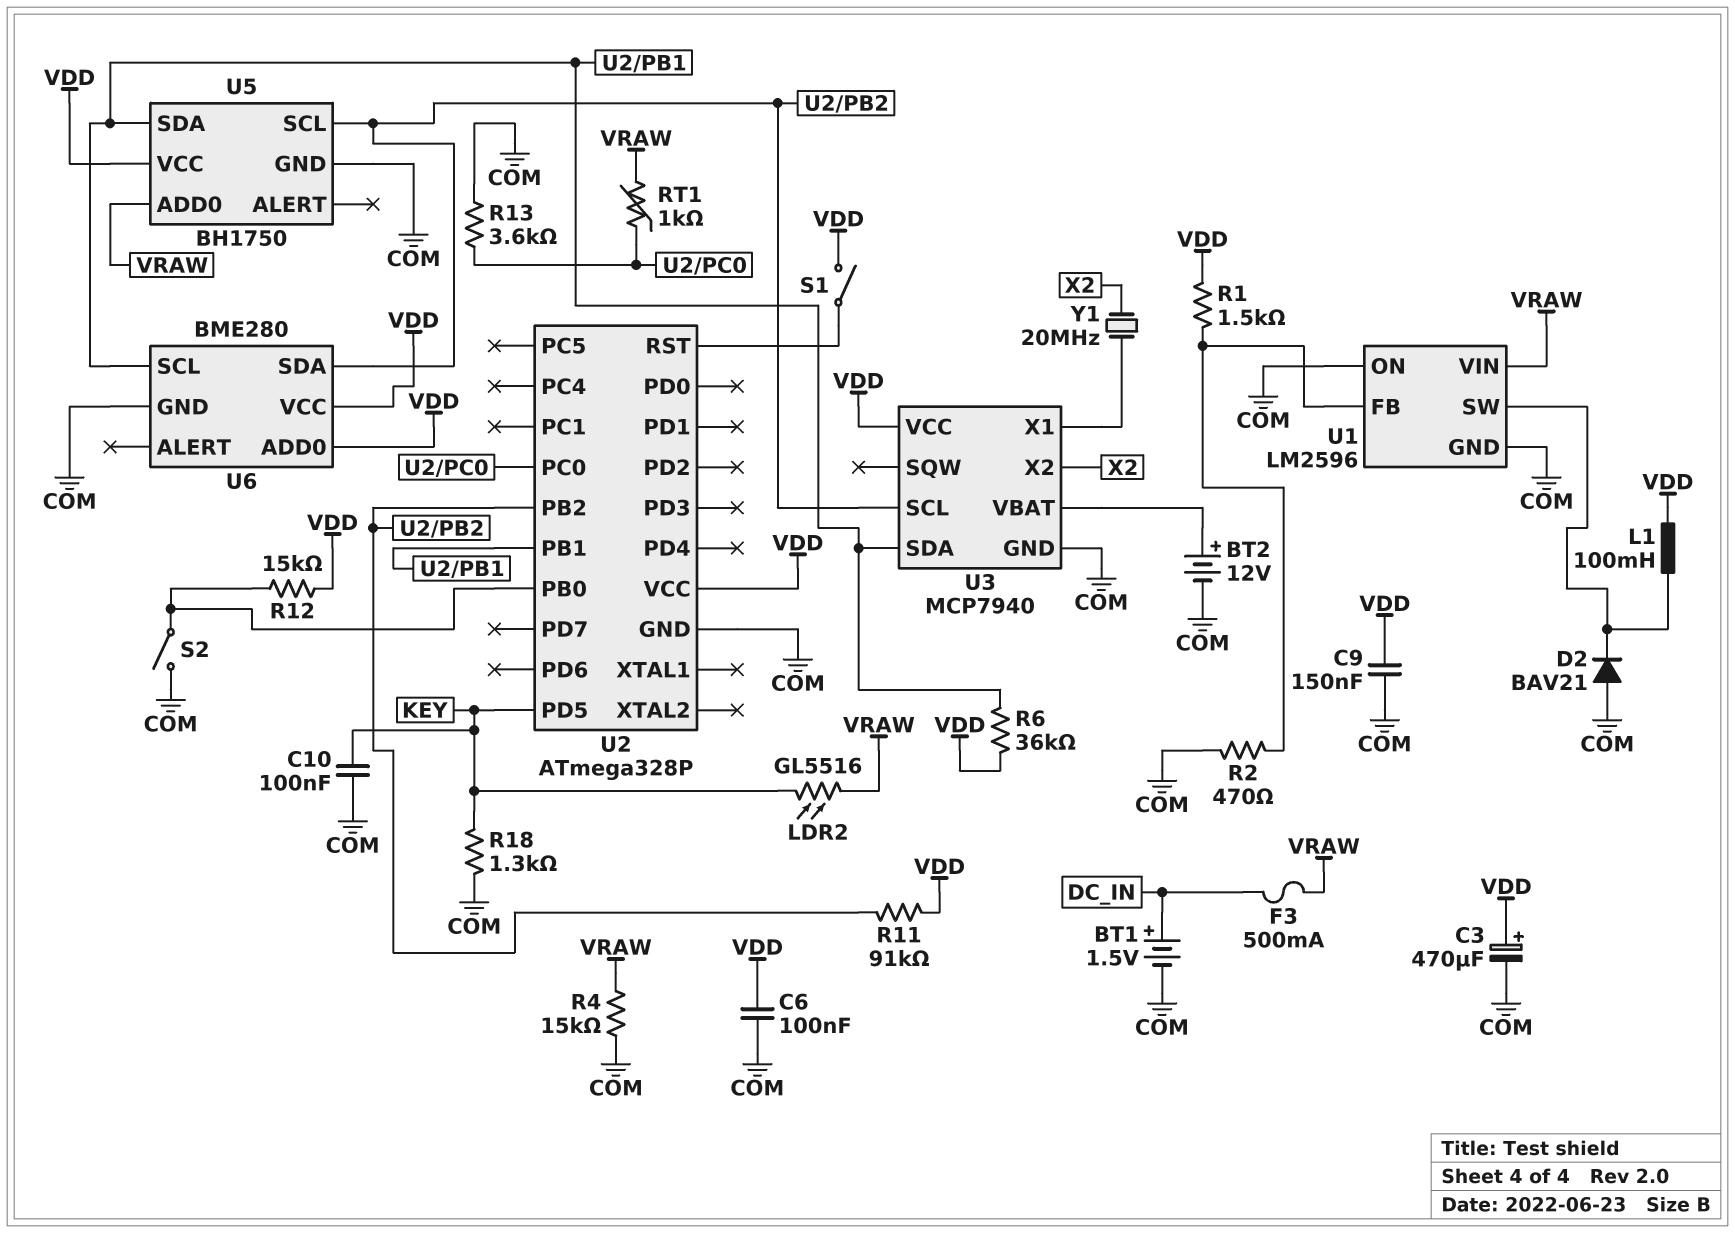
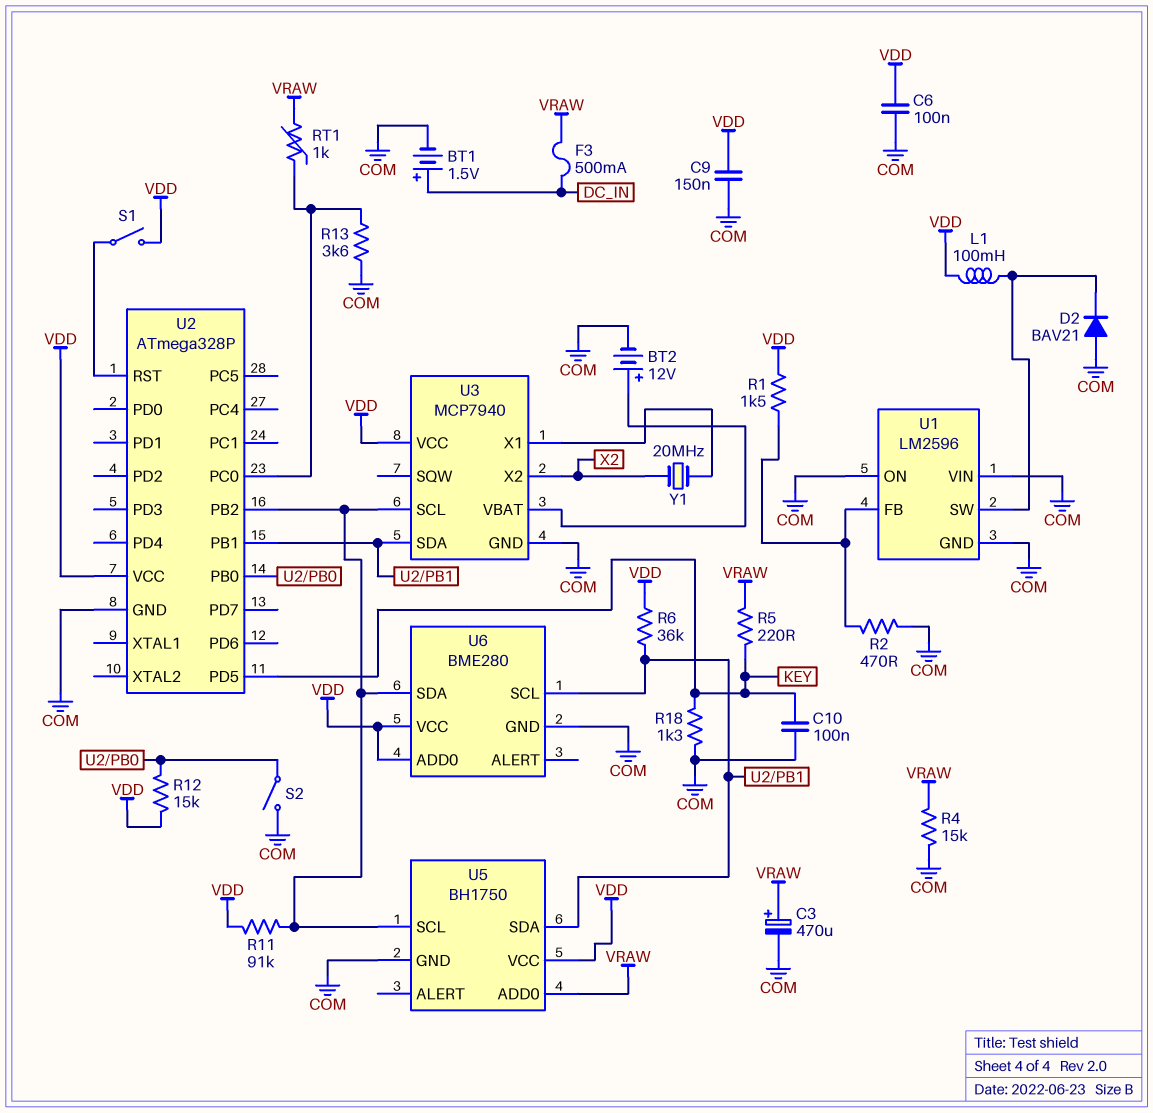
C3: 470uF (plus VDD, minus COM) -> 470uF (plus VRAW, minus COM)
LDR2: GL5516 (KEY, VRAW) -> none
R5: none -> 220 (KEY, VRAW)
U1 pin VIN: VRAW -> COM

